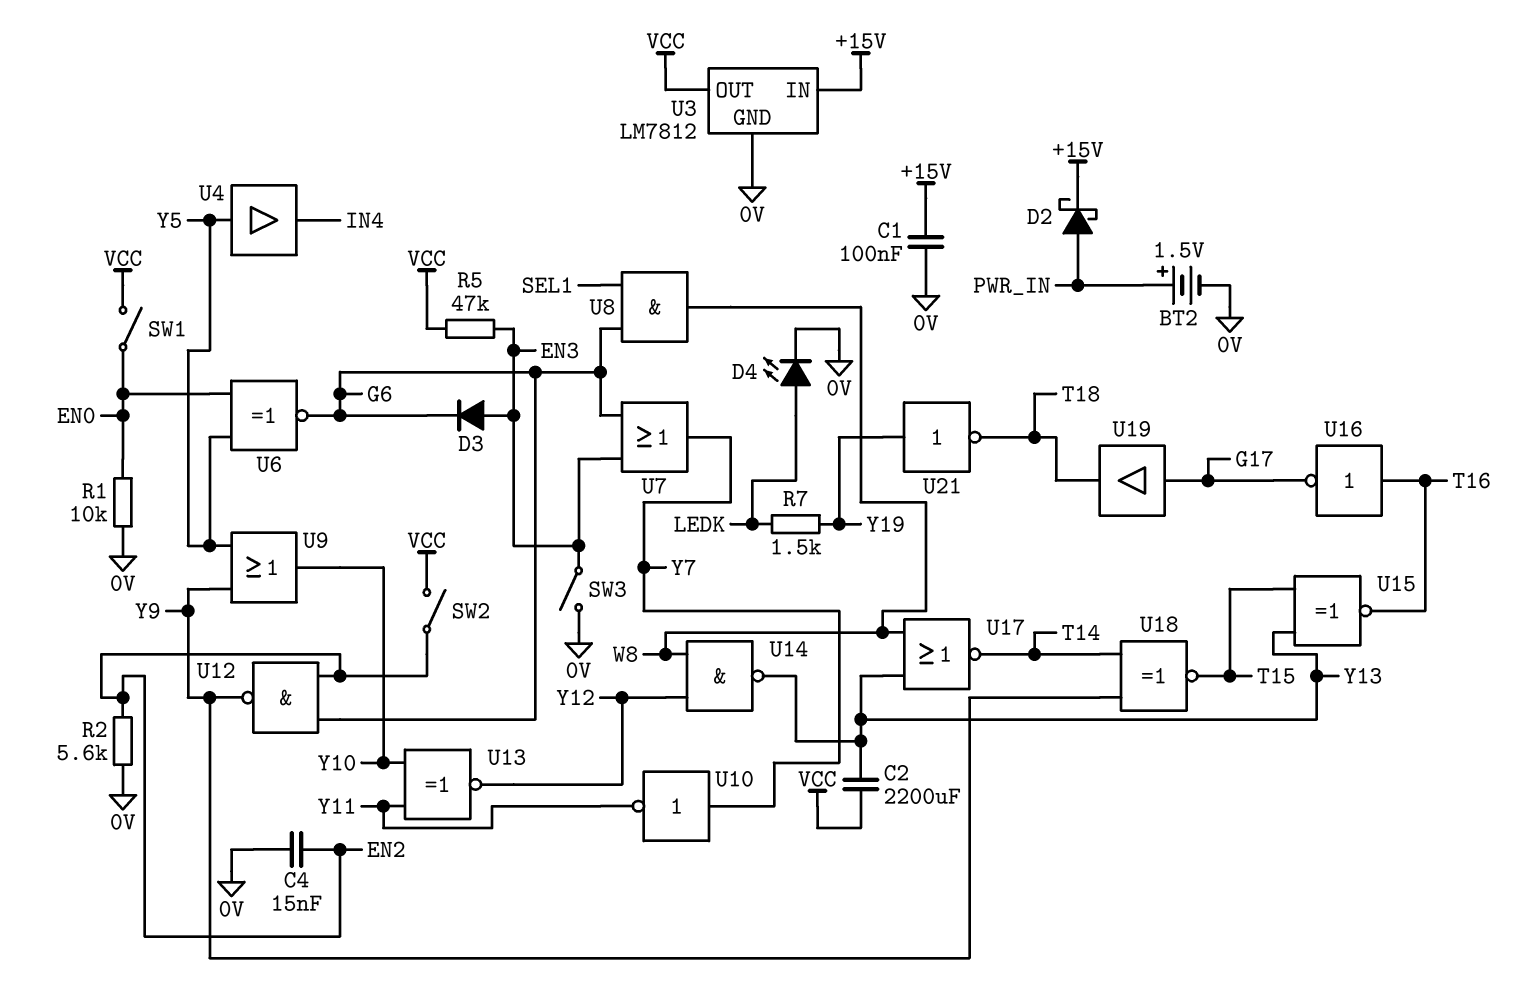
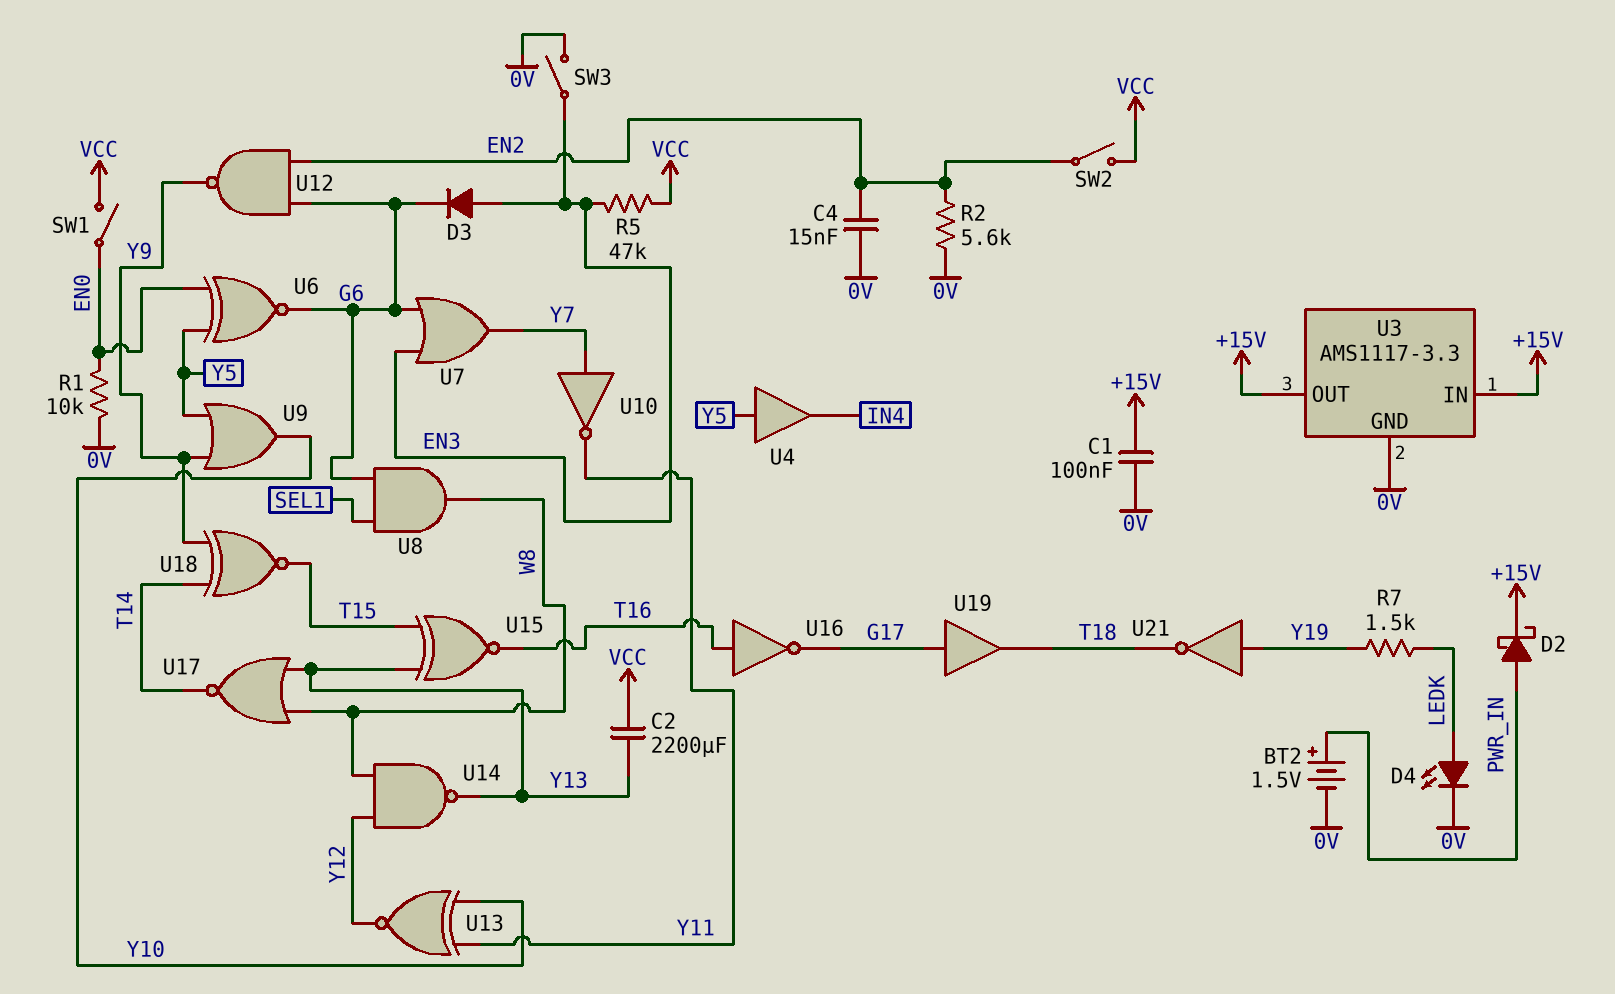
U3: LM7812 -> AMS1117-3.3
U3 pin OUT: VCC -> +15V

